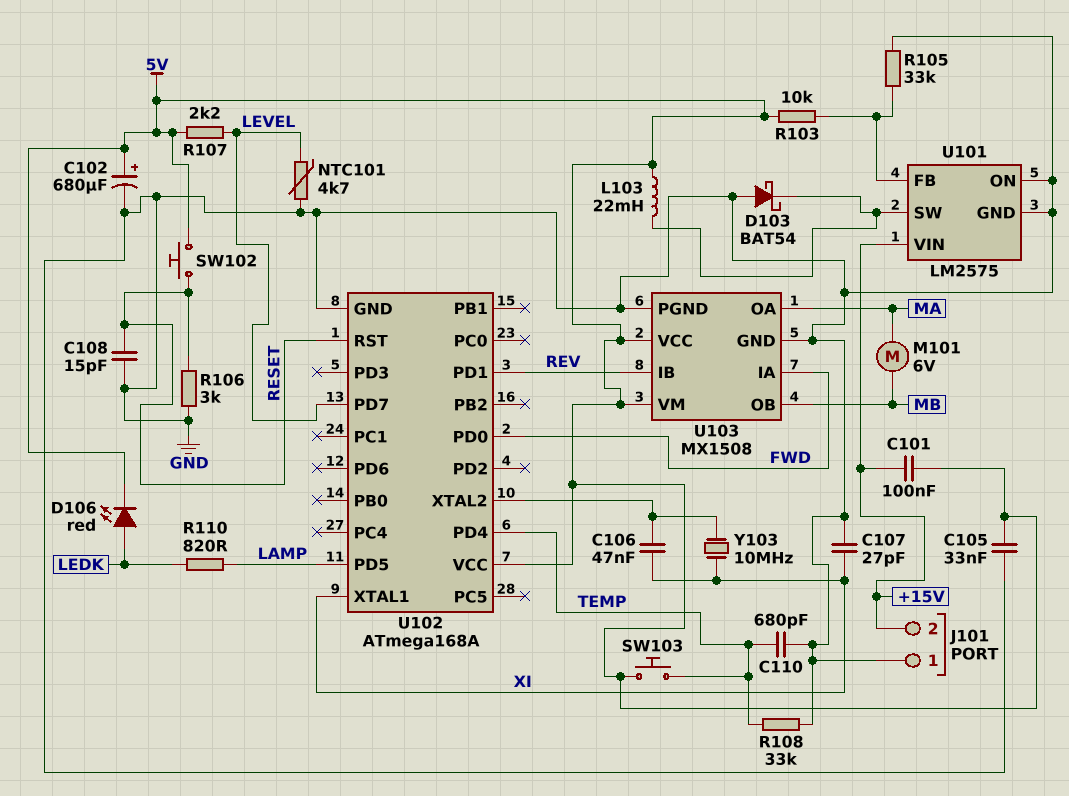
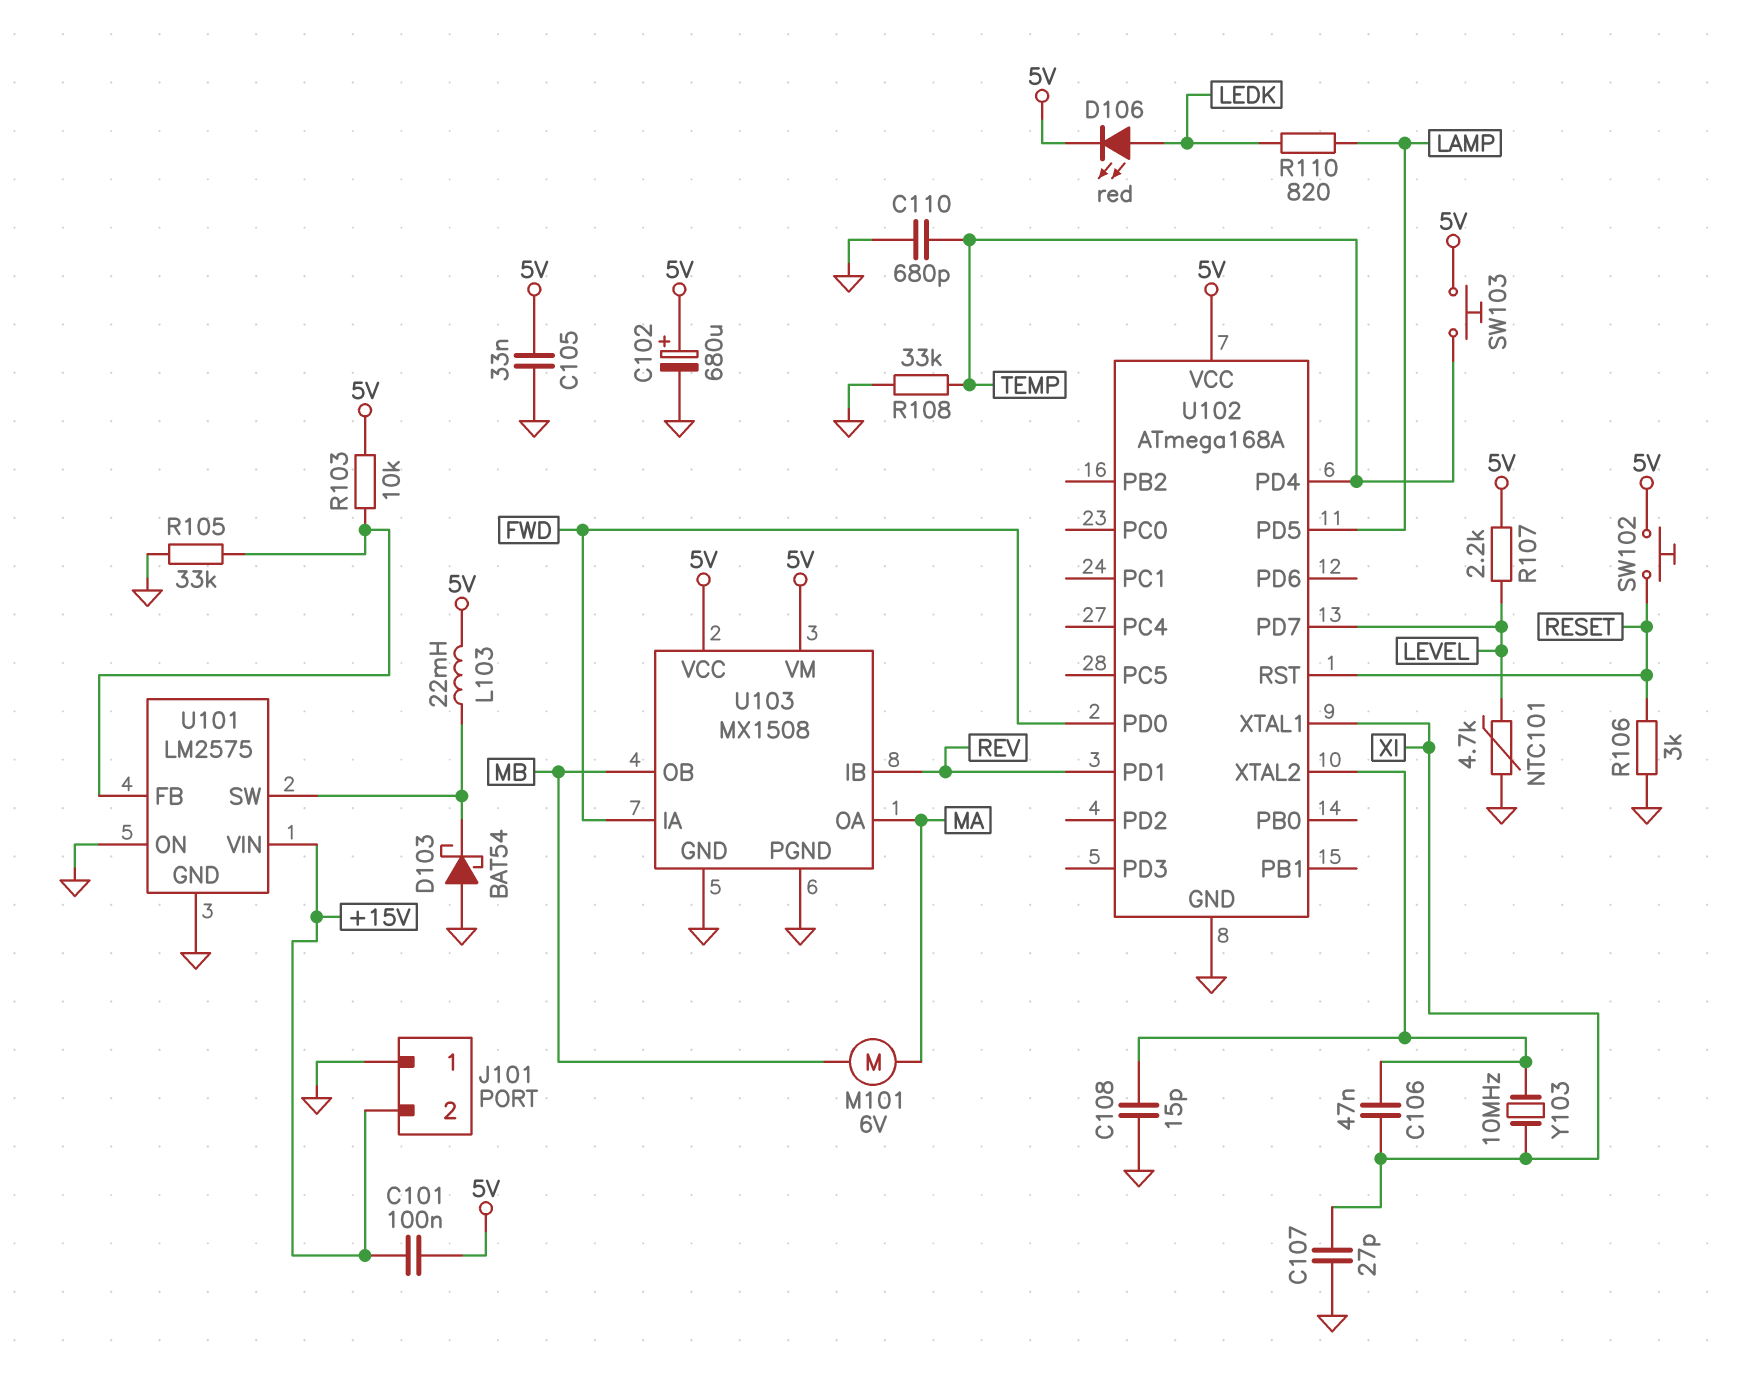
C108: 15pF (GND, RESET) -> 15pF (GND, U102/XTAL2)

